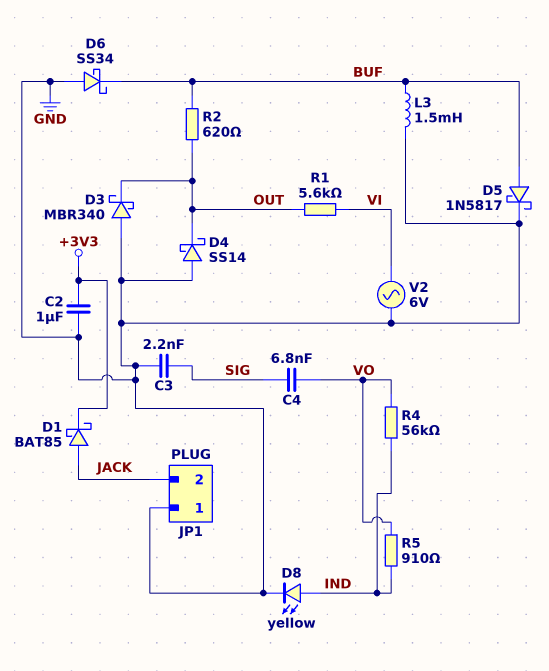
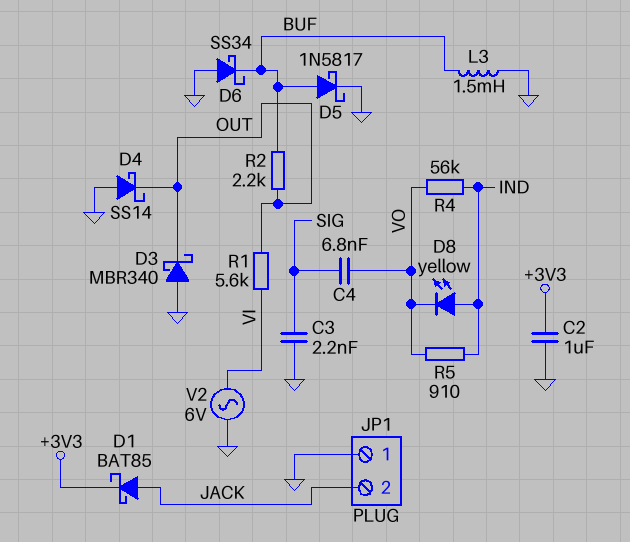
D8: LED yellow (A IND, K GND) -> LED yellow (A IND, K VO)
R2: 620 (BUF, OUT) -> 2.2k (BUF, OUT)

